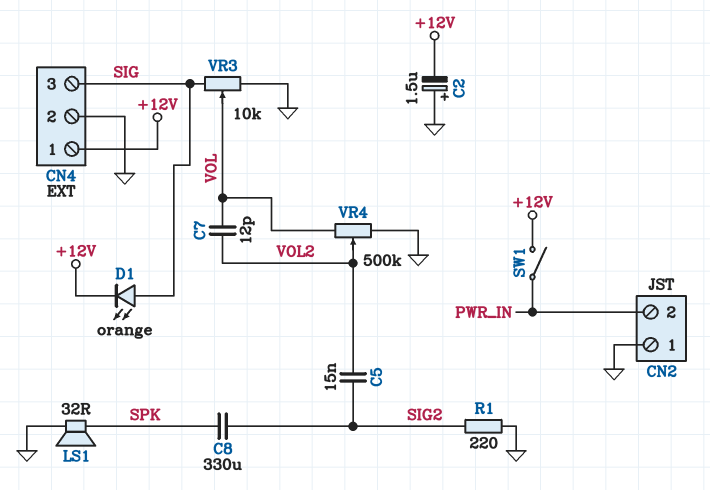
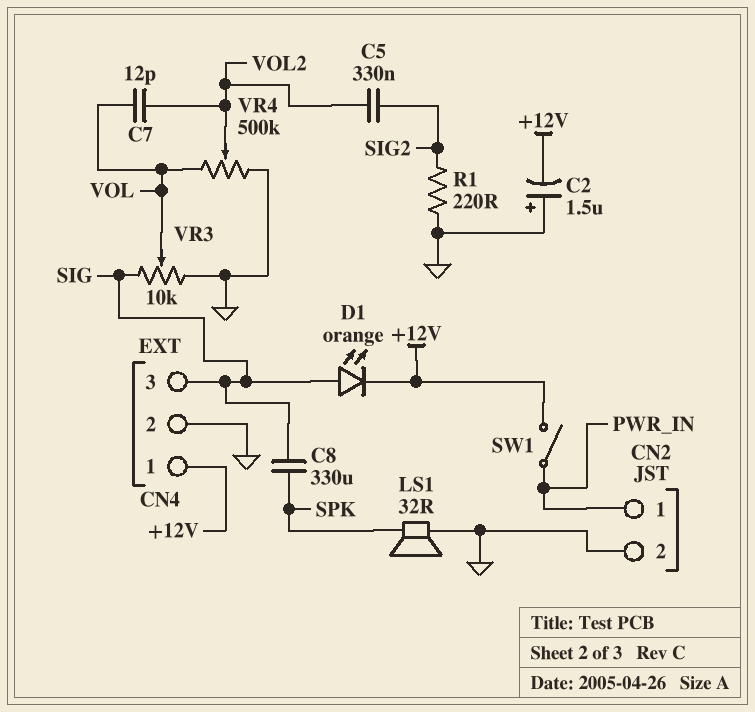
C5: 15nF (SIG2, VOL2) -> 330nF (SIG2, VOL2)
C8: 330uF (SIG2, SPK) -> 330uF (SIG, SPK)
CN2 pin 1: GND -> PWR_IN
CN2 pin 2: PWR_IN -> GND

